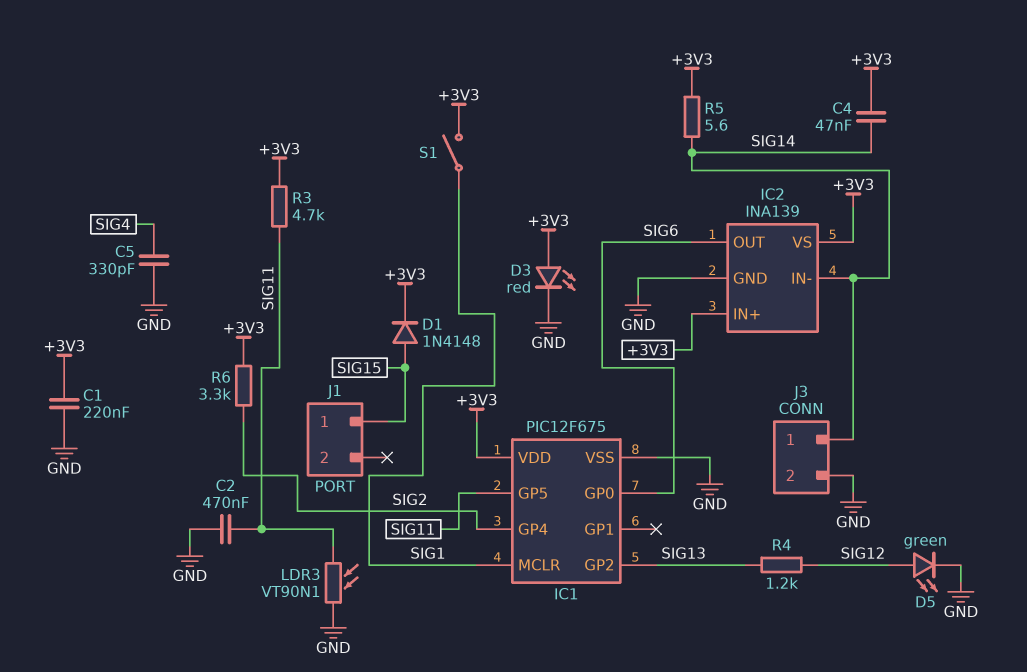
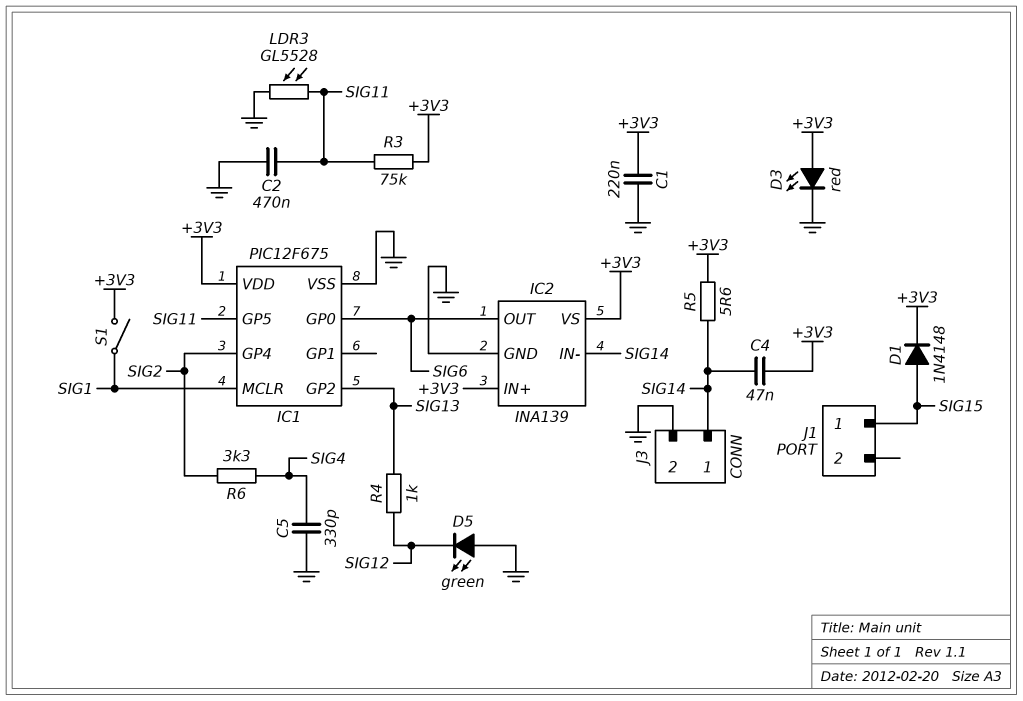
D5: LED green (A SIG12, K GND) -> LED green (A GND, K SIG12)
LDR3: VT90N1 (GND, SIG11) -> GL5528 (GND, SIG11)
R3: 4.7k (+3V3, SIG11) -> 75k (+3V3, SIG11)
R4: 1.2k (SIG12, SIG13) -> 1k (SIG12, SIG13)
R6: 3.3k (+3V3, SIG2) -> 3.3k (SIG2, SIG4)

